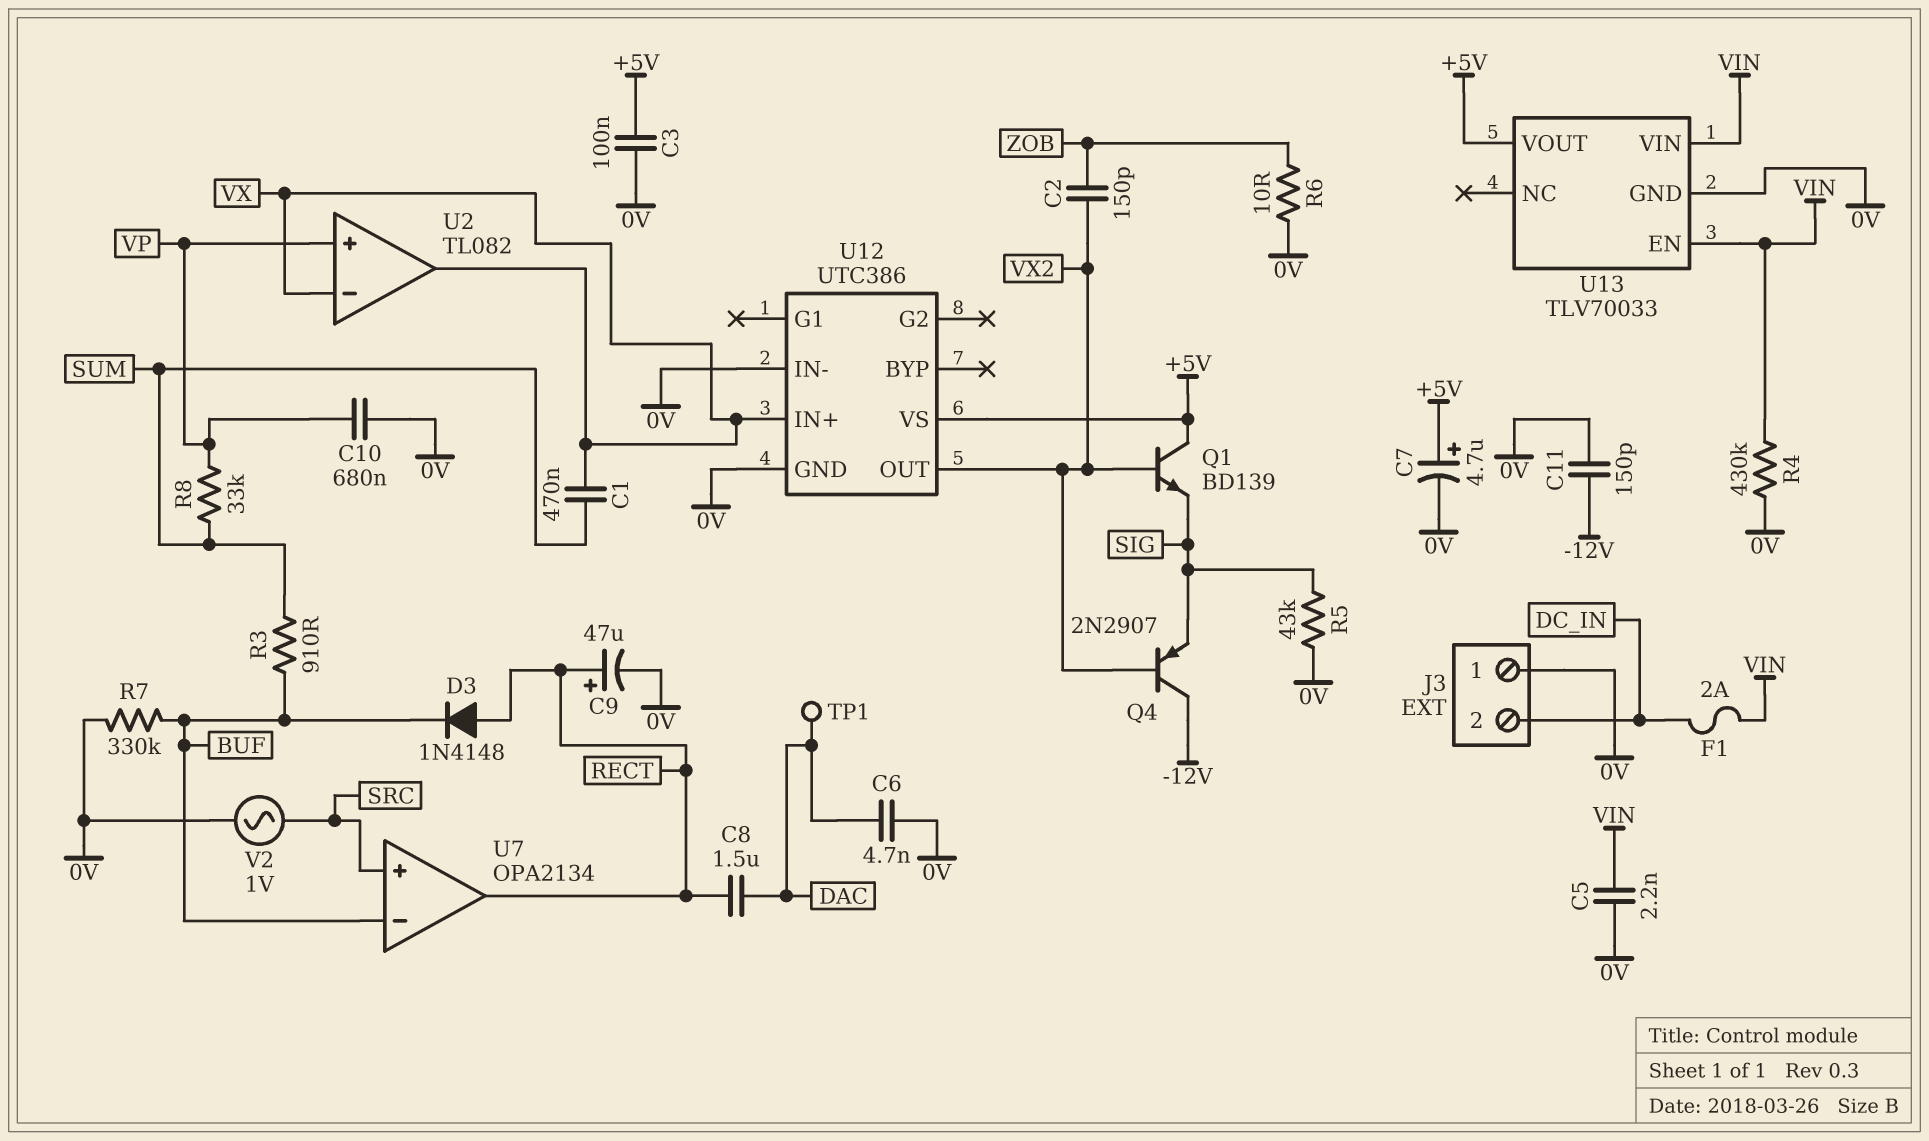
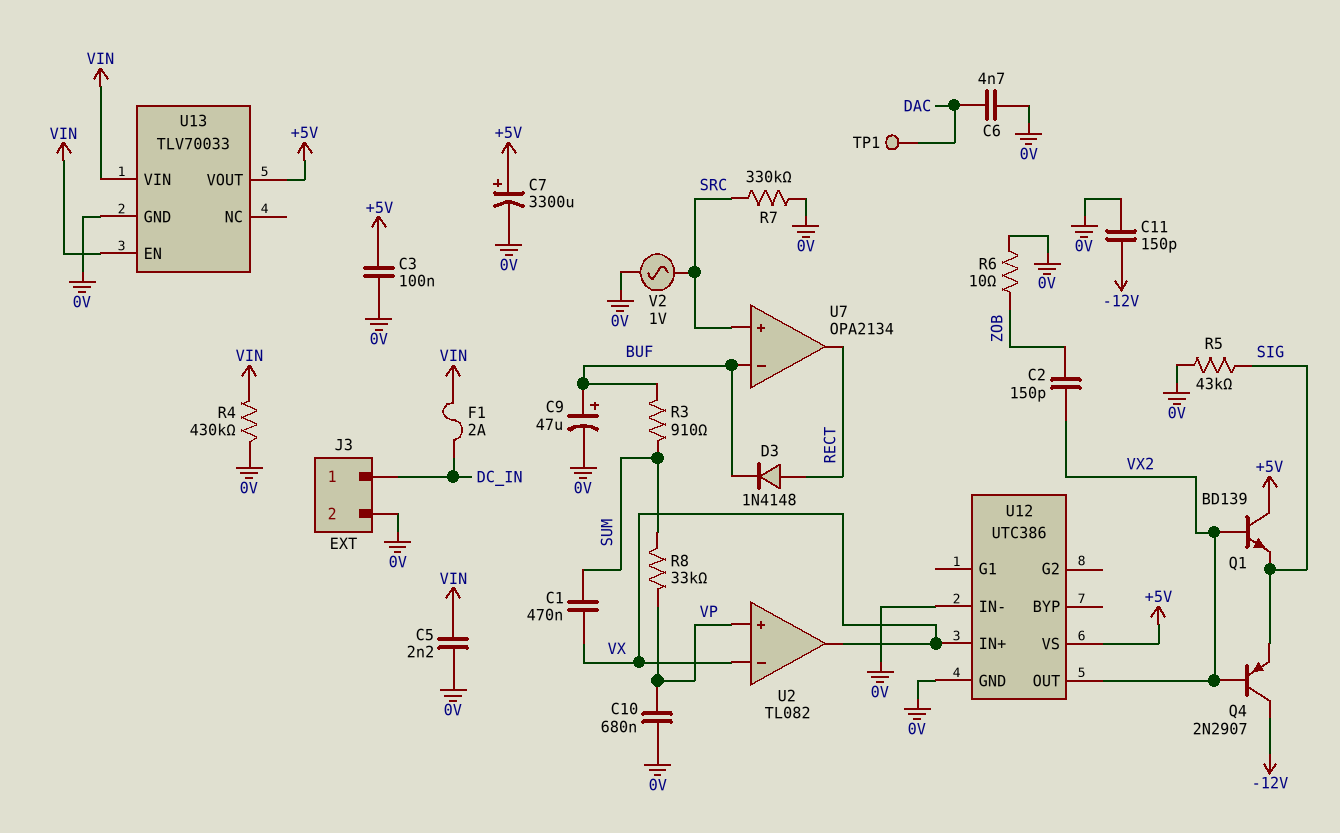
C7: 4.7uF (plus +5V, minus 0V) -> 3300uF (plus +5V, minus 0V)
C8: 1.5uF (DAC, RECT) -> none
C9: 47uF (plus RECT, minus 0V) -> 47uF (plus BUF, minus 0V)
J3 pin 1: 0V -> DC_IN
J3 pin 2: DC_IN -> 0V
R7: 330k (0V, BUF) -> 330k (0V, SRC)

